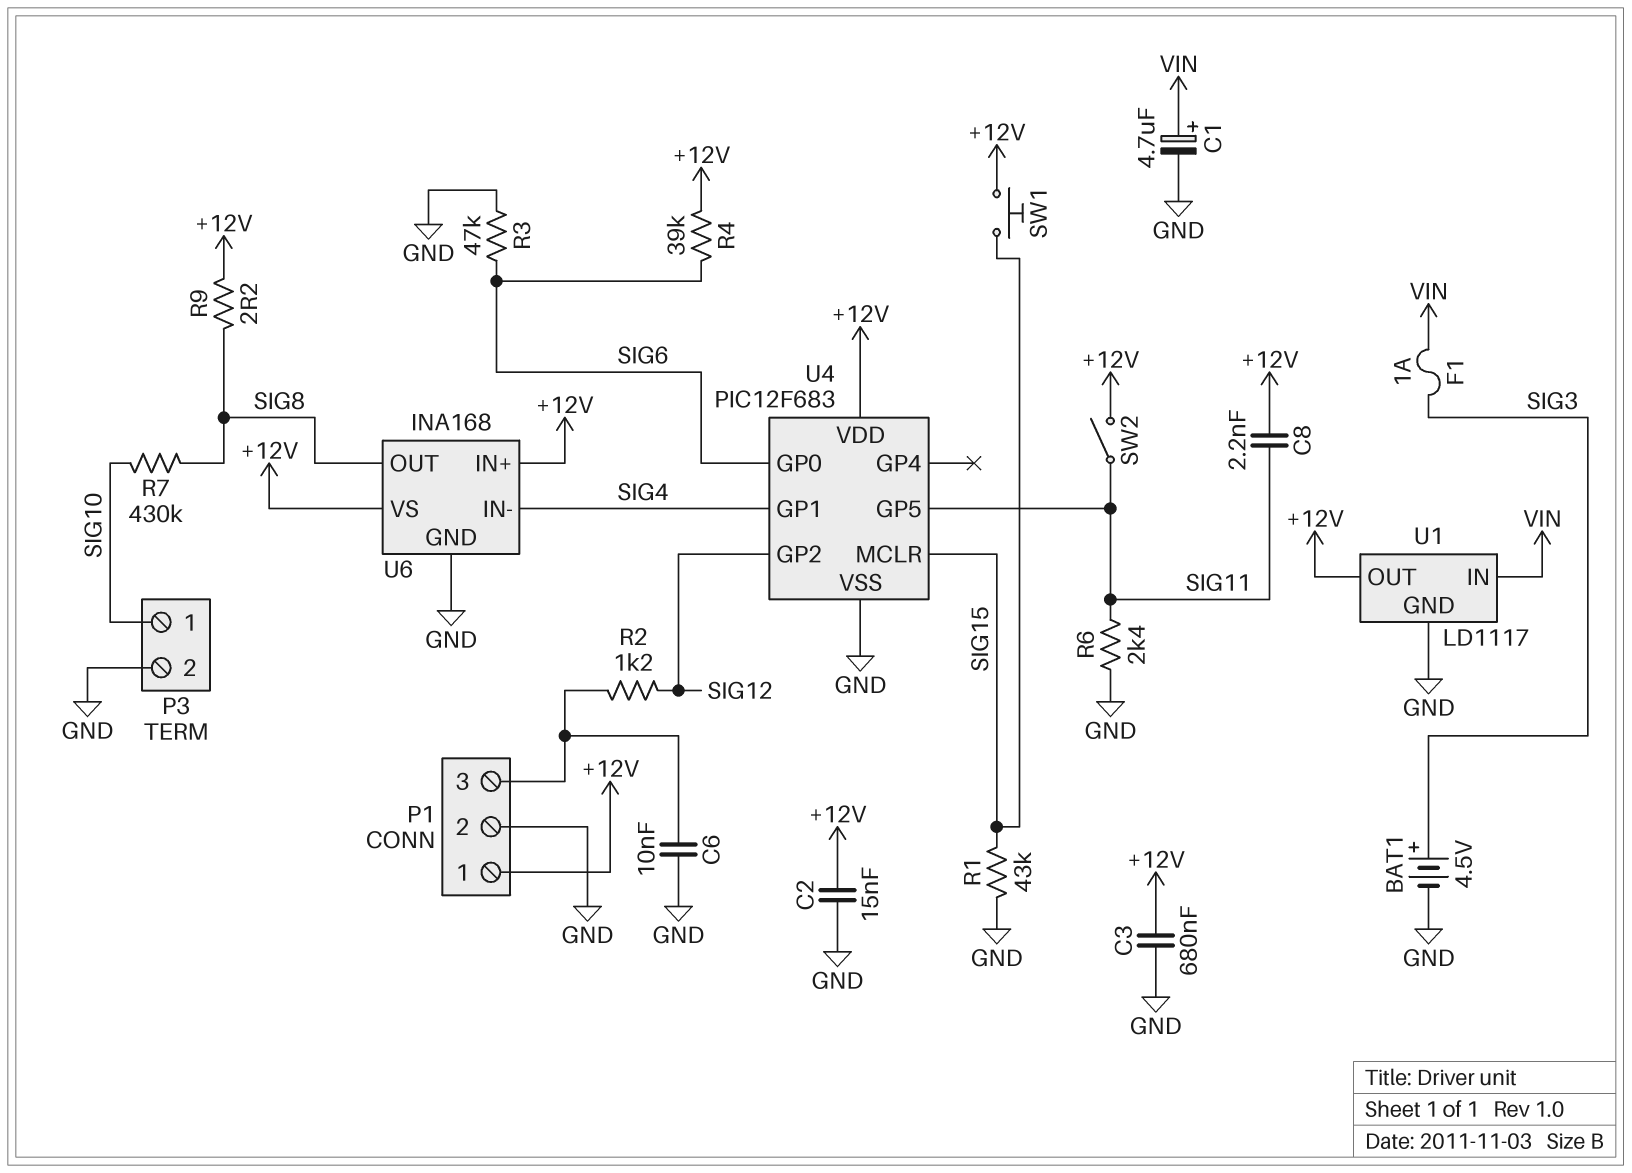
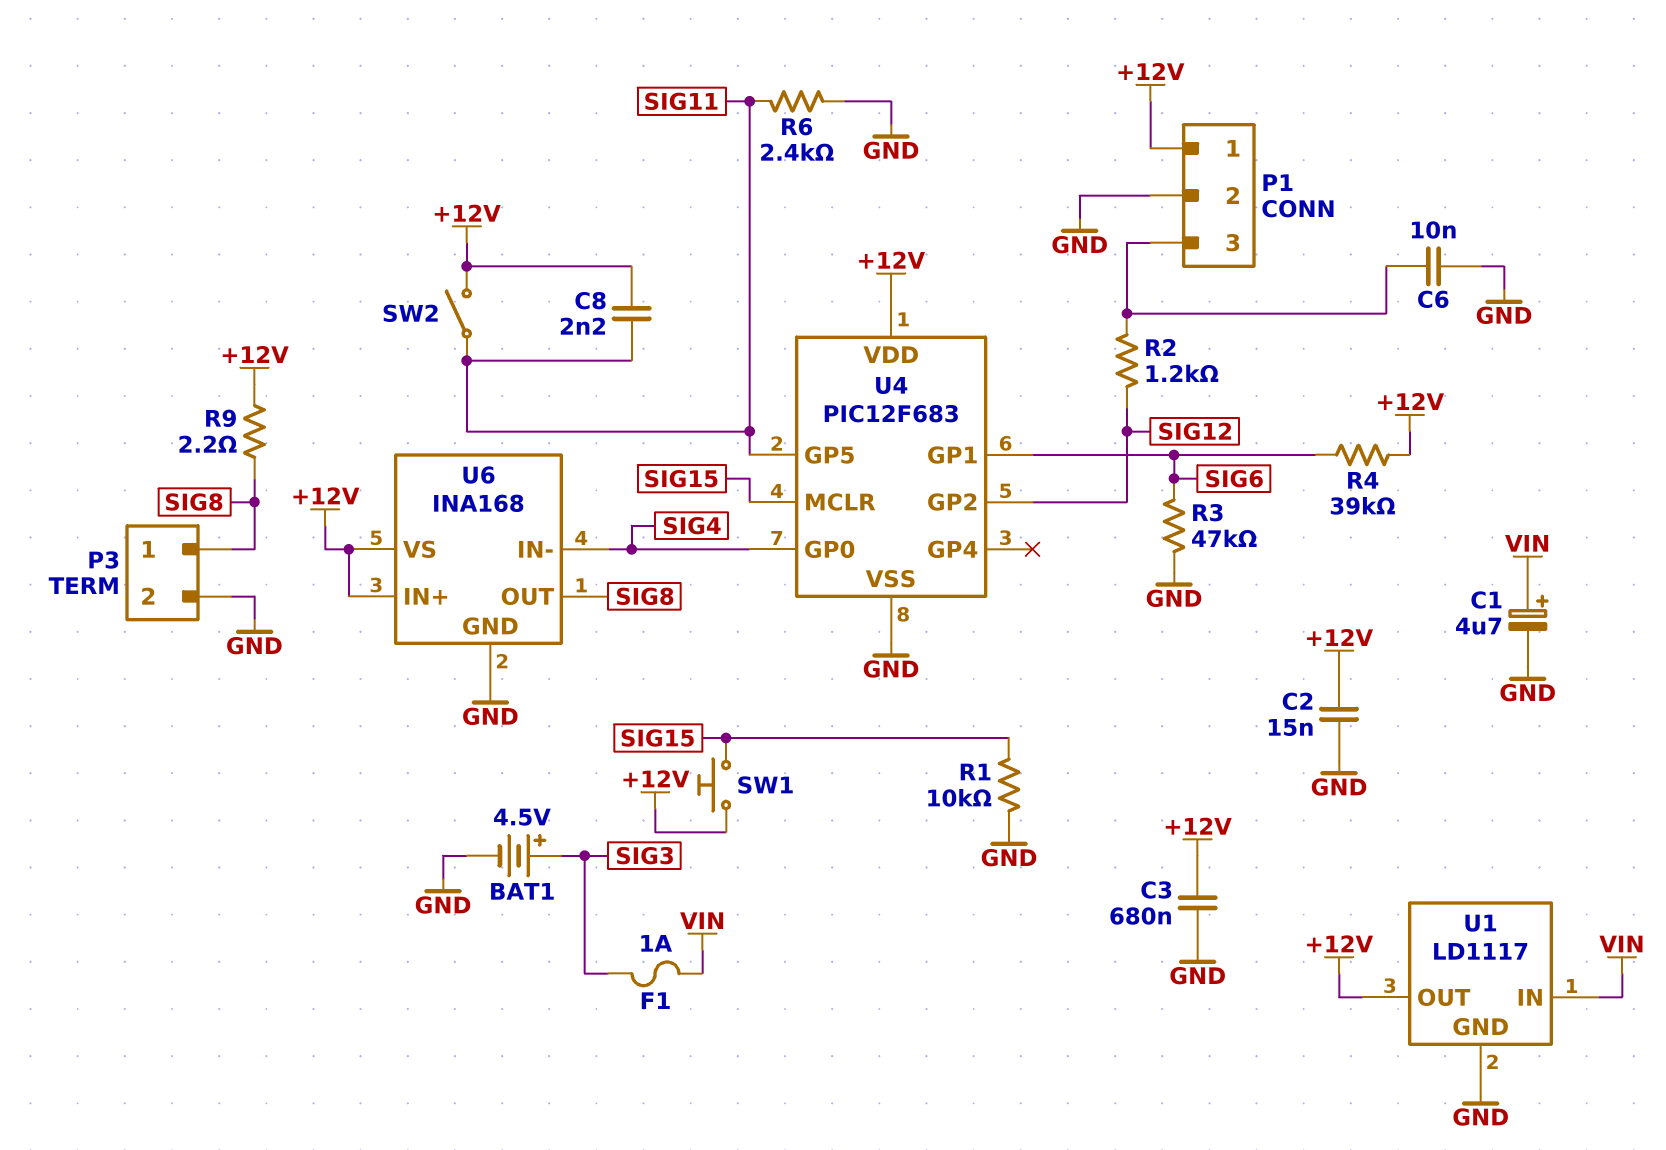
P3 pin 1: SIG10 -> SIG8
R1: 43k (GND, SIG15) -> 10k (GND, SIG15)
R7: 430k (SIG8, SIG10) -> none
U4 pin GP0: SIG6 -> SIG4
U4 pin GP1: SIG4 -> SIG6

